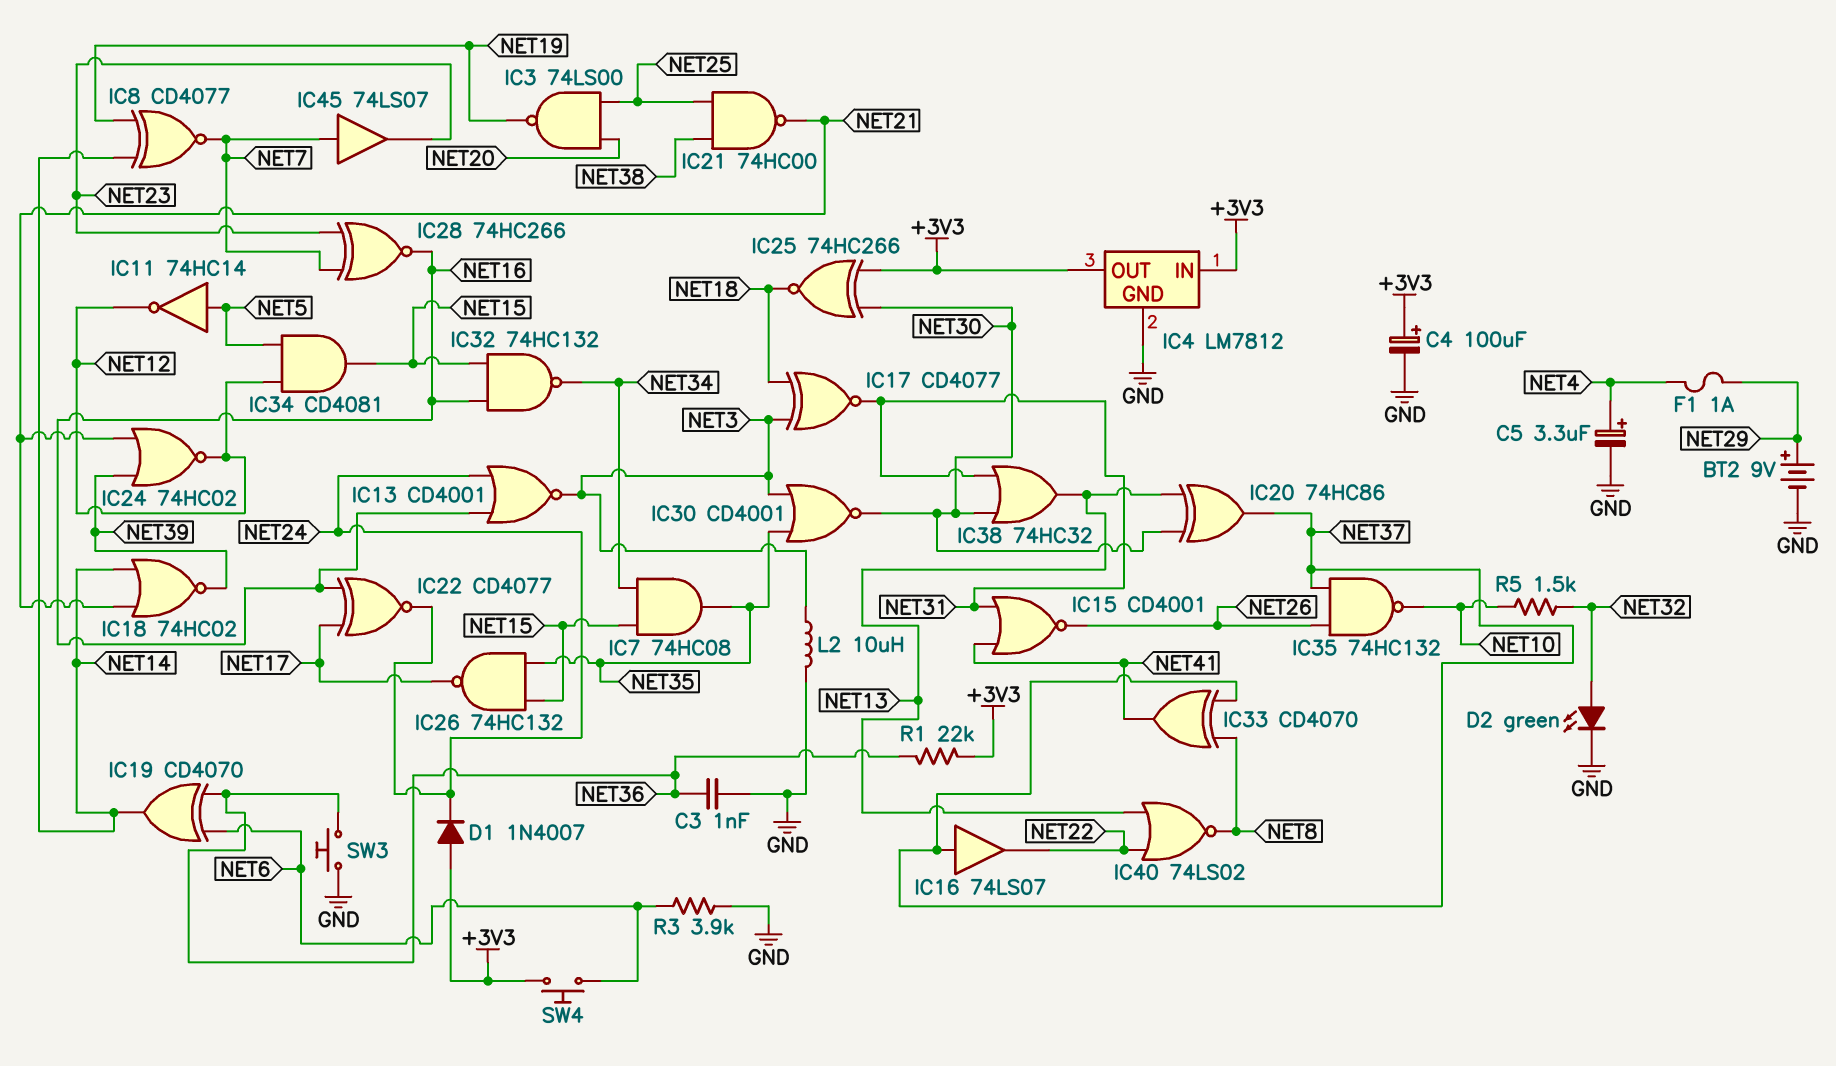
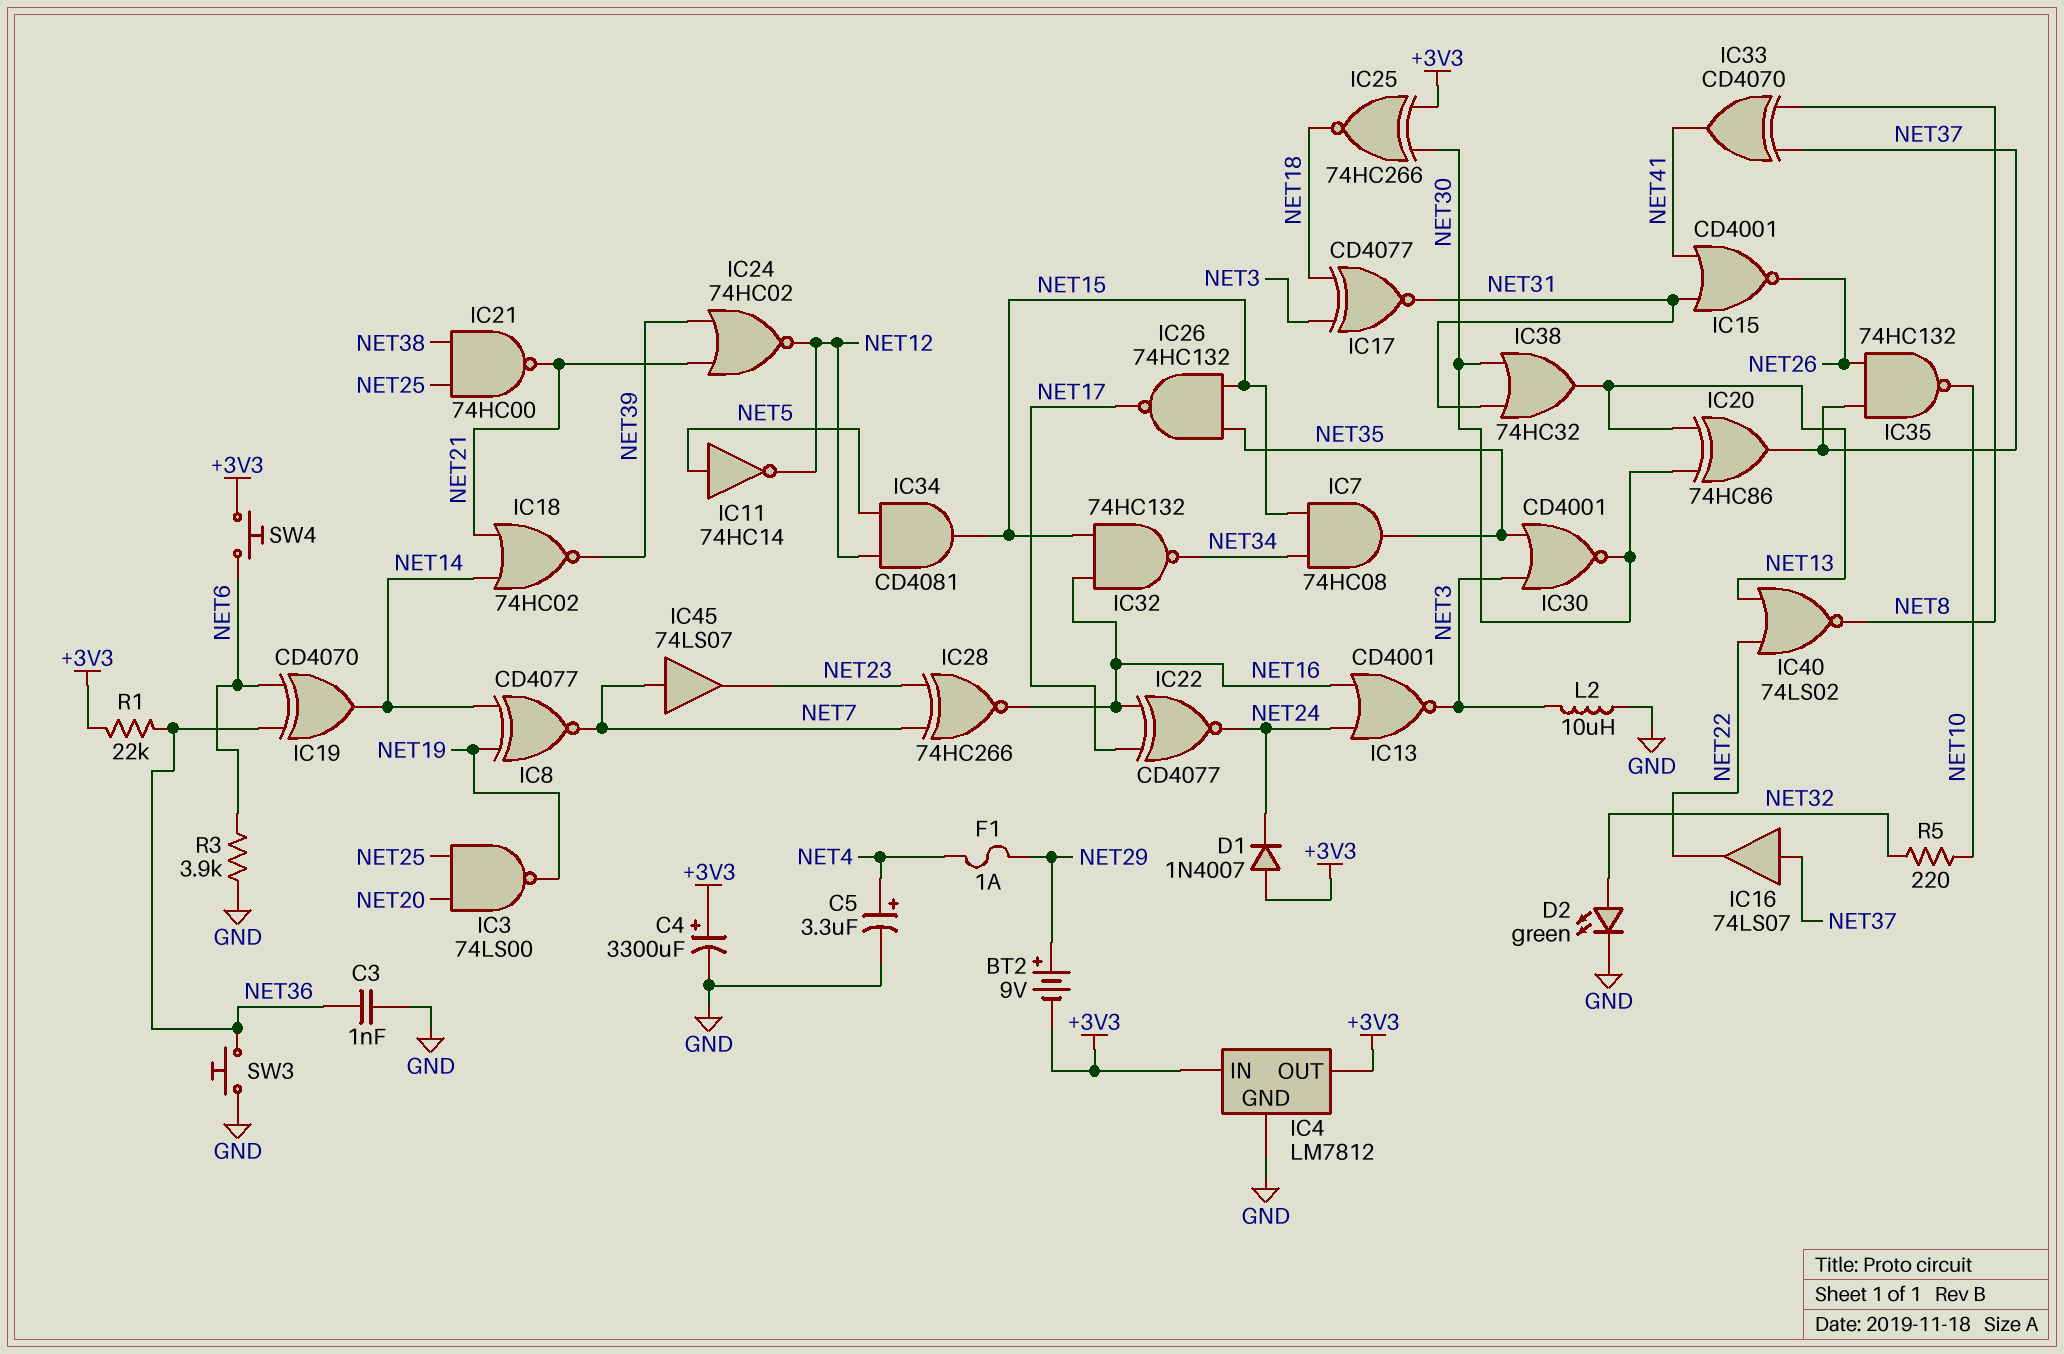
BT2: 9V (plus NET29, minus GND) -> 9V (plus NET29, minus +3V3)
C4: 100uF (plus +3V3, minus GND) -> 3300uF (plus +3V3, minus GND)
R5: 1.5k (NET10, NET32) -> 220 (NET10, NET32)

